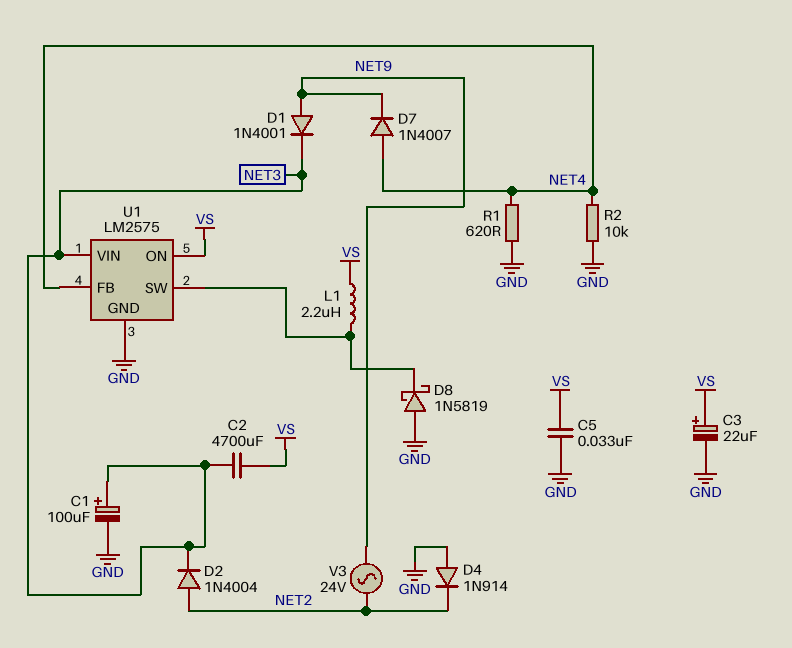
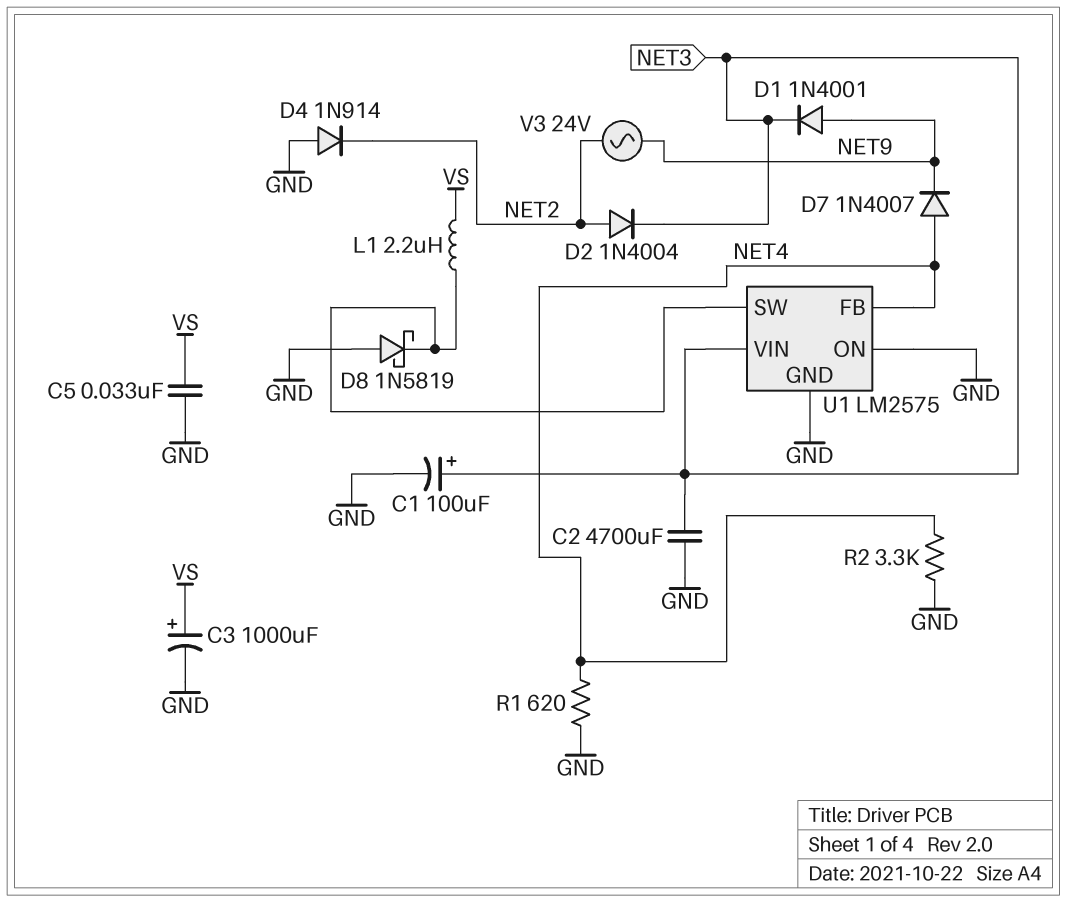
C2: 4700uF (NET3, VS) -> 4700uF (GND, NET3)
C3: 22uF (plus VS, minus GND) -> 1000uF (plus VS, minus GND)
R2: 10k (GND, NET4) -> 3.3k (GND, NET4)
U1 pin ON: VS -> GND

